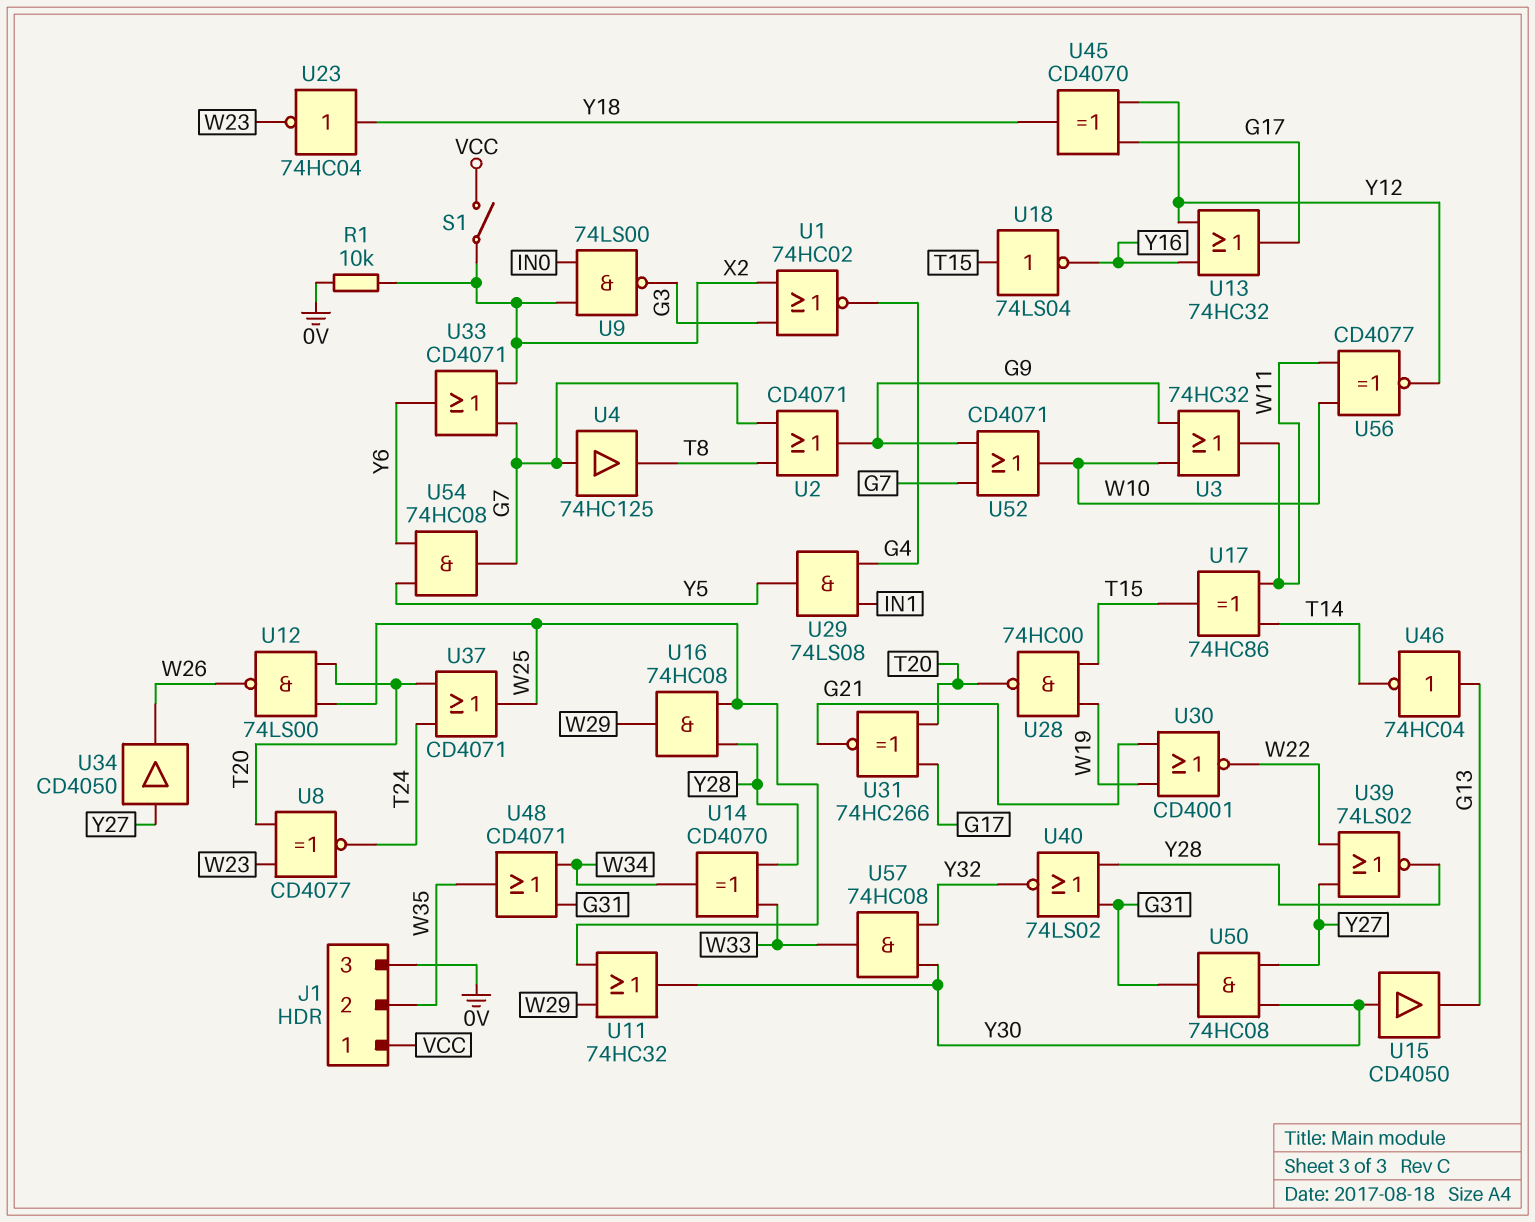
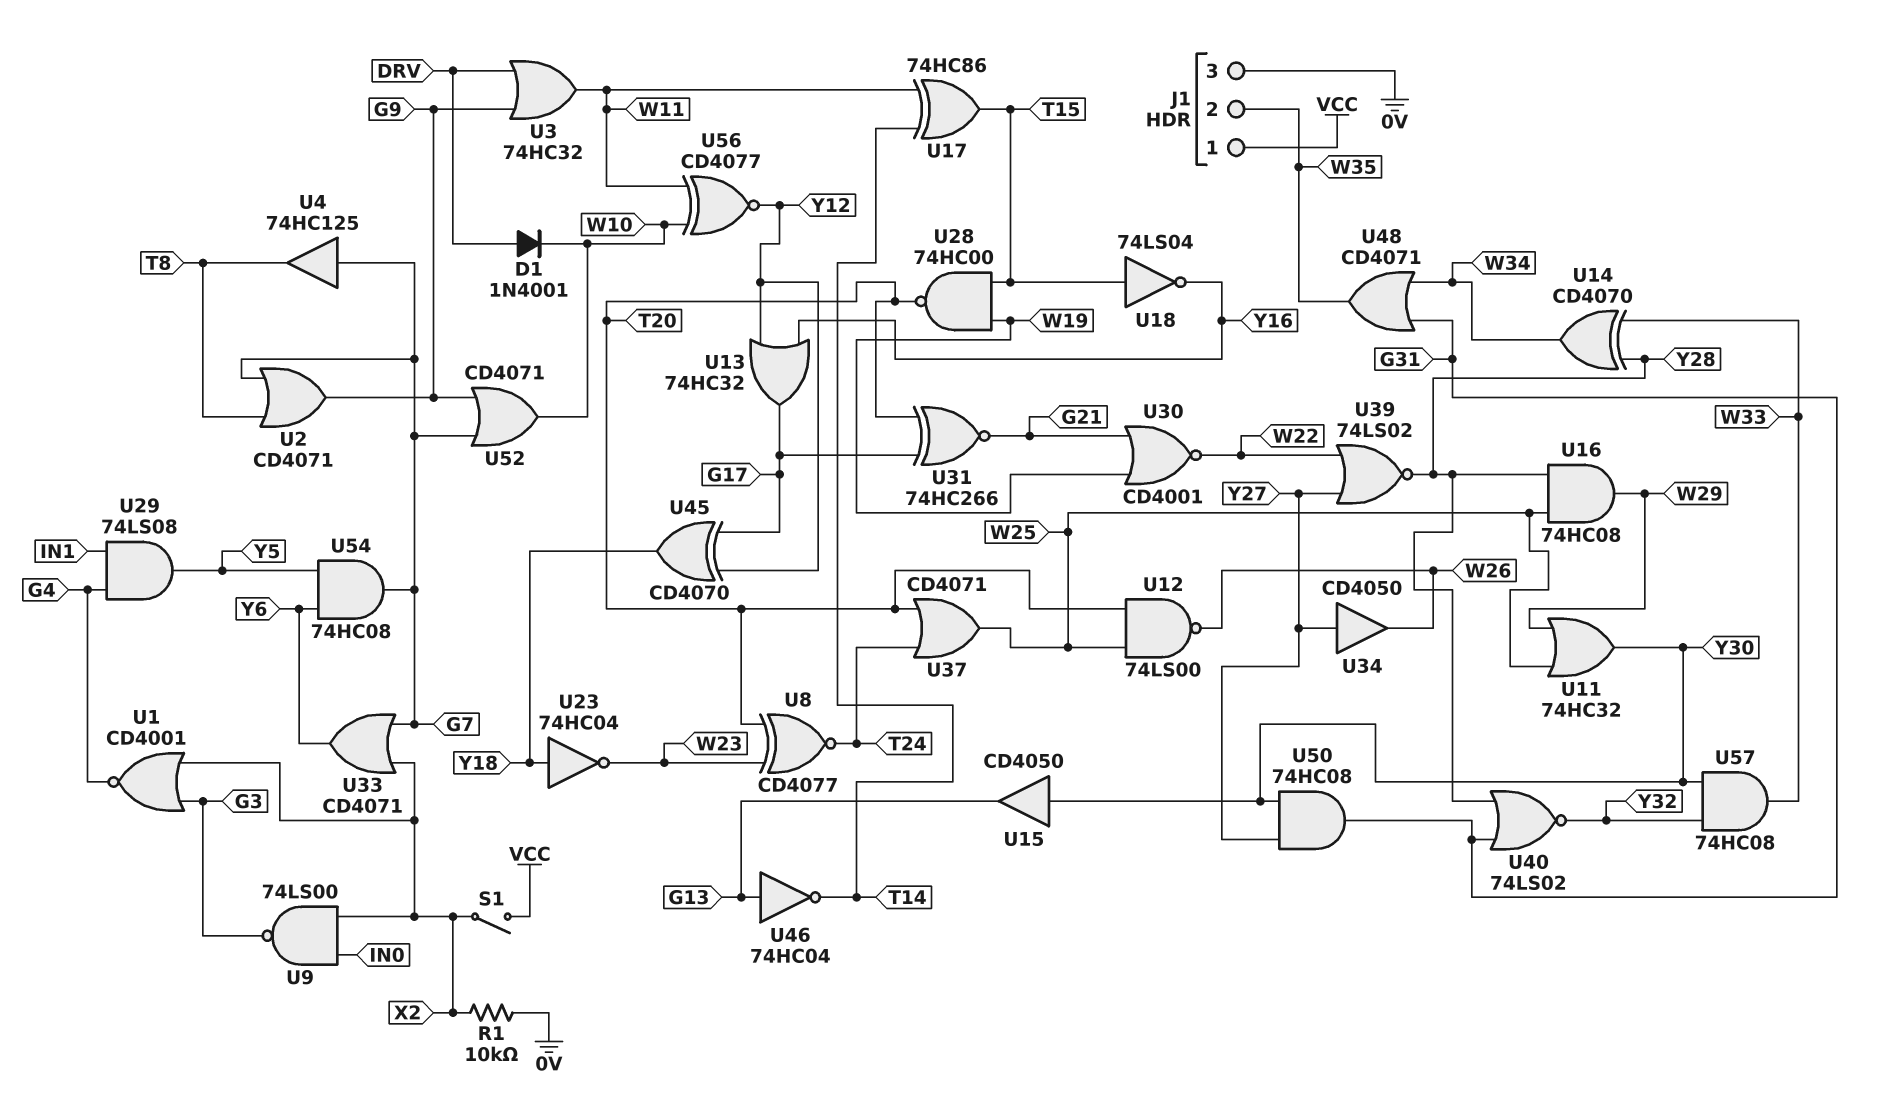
D1: none -> diode 1N4001 (A DRV, K W10)
U1: NOR 74HC02 (in G3, in X2, out G4) -> NOR CD4001 (in G3, in X2, out G4)
U3: OR 74HC32 (in G9, in W10, out W11) -> OR 74HC32 (in DRV, in G9, out W11)

